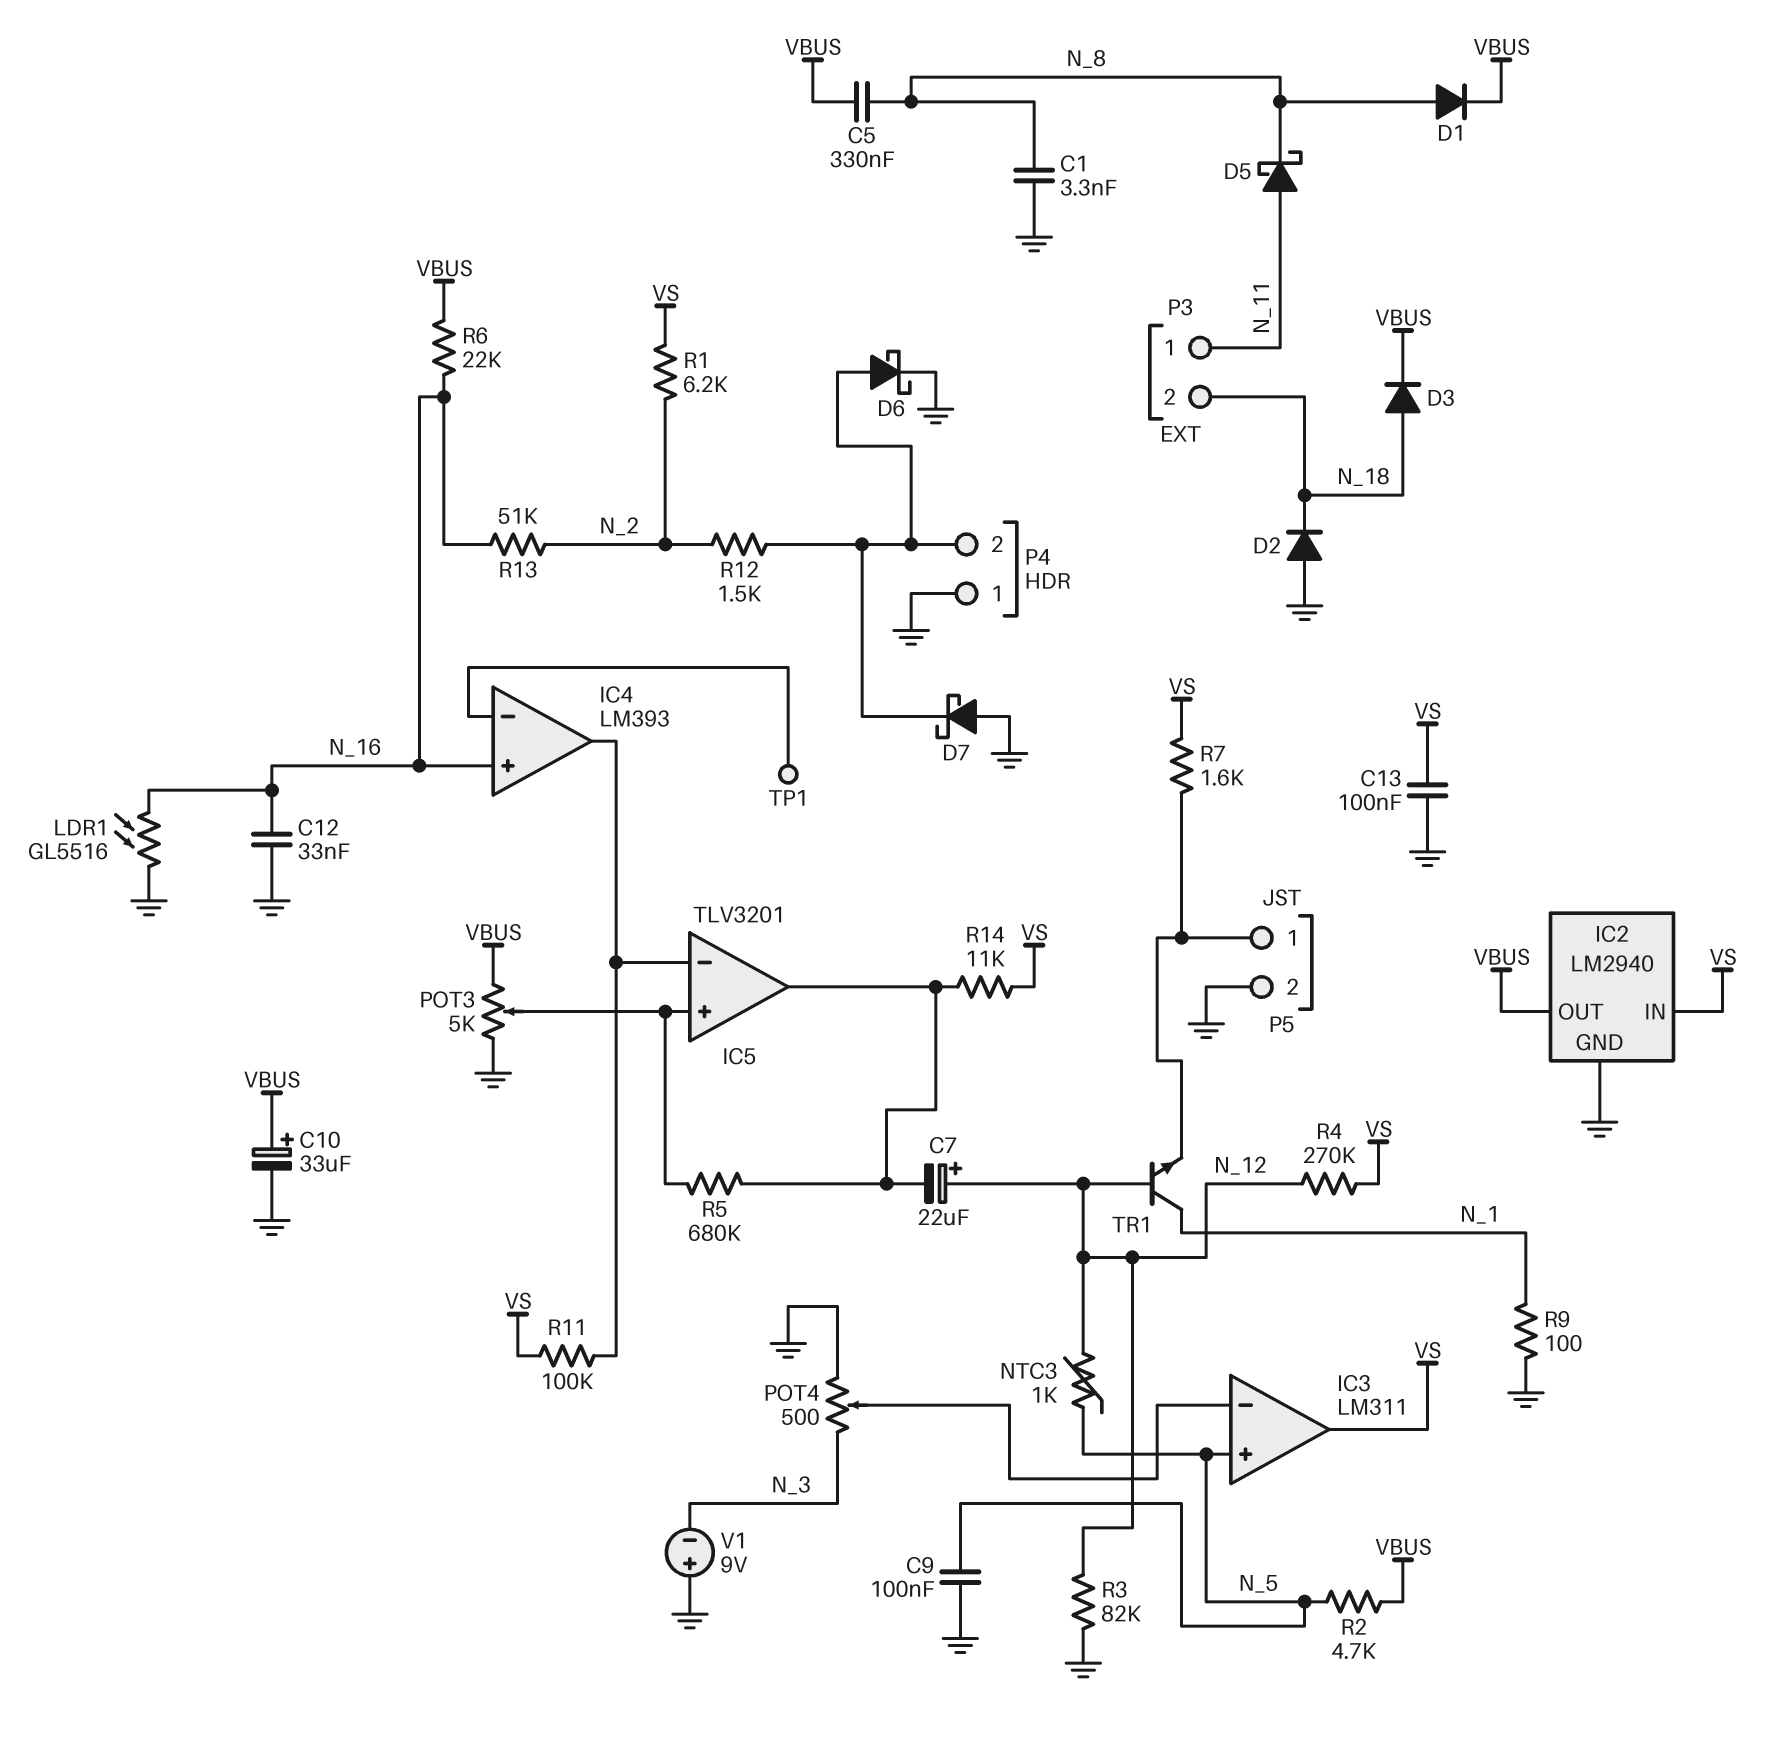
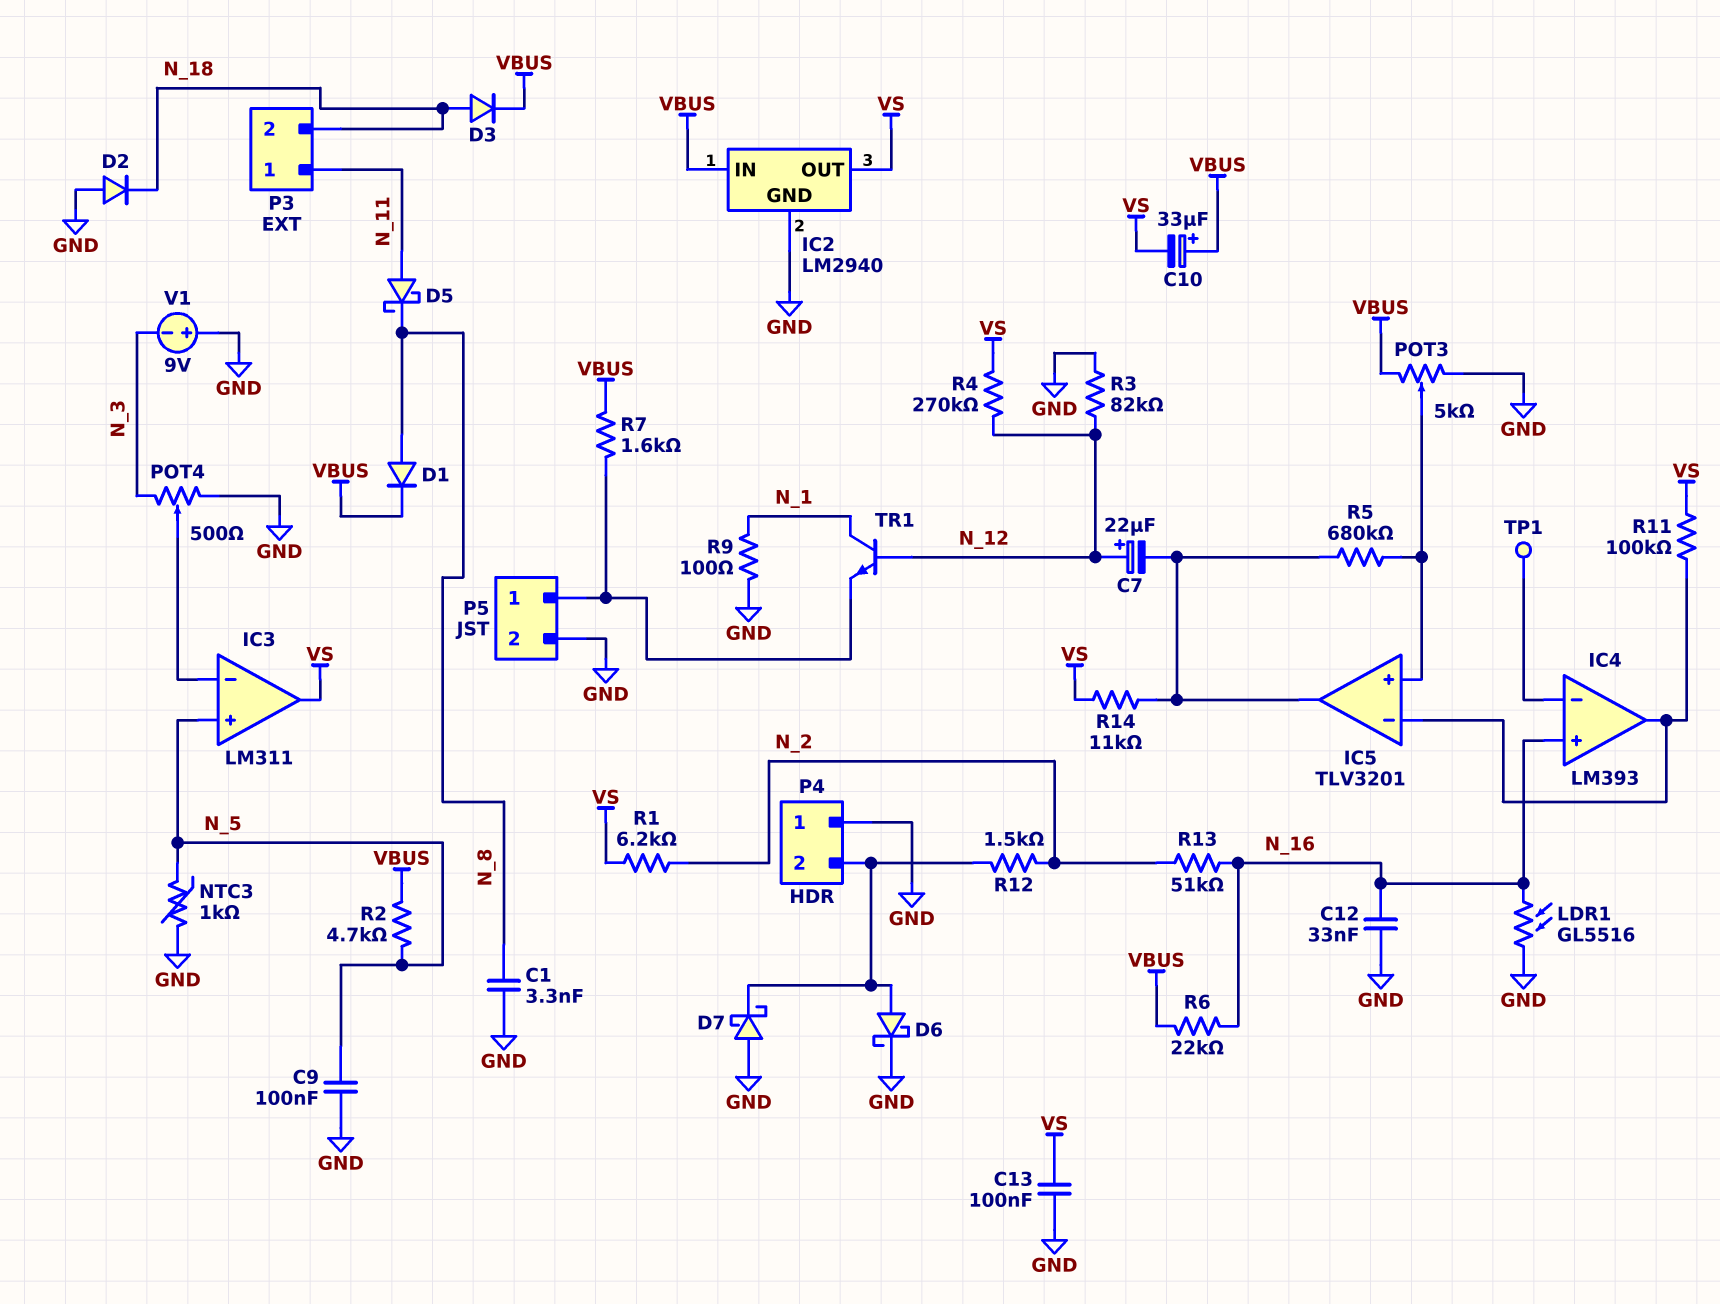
C5: 330nF (N_8, VBUS) -> none
C10: 33uF (plus VBUS, minus GND) -> 33uF (plus VBUS, minus VS)
IC2 pin IN: VS -> VBUS
IC2 pin OUT: VBUS -> VS
NTC3: 1k (N_5, N_12) -> 1k (GND, N_5)
R7: 1.6k (P5/1, VS) -> 1.6k (P5/1, VBUS)

